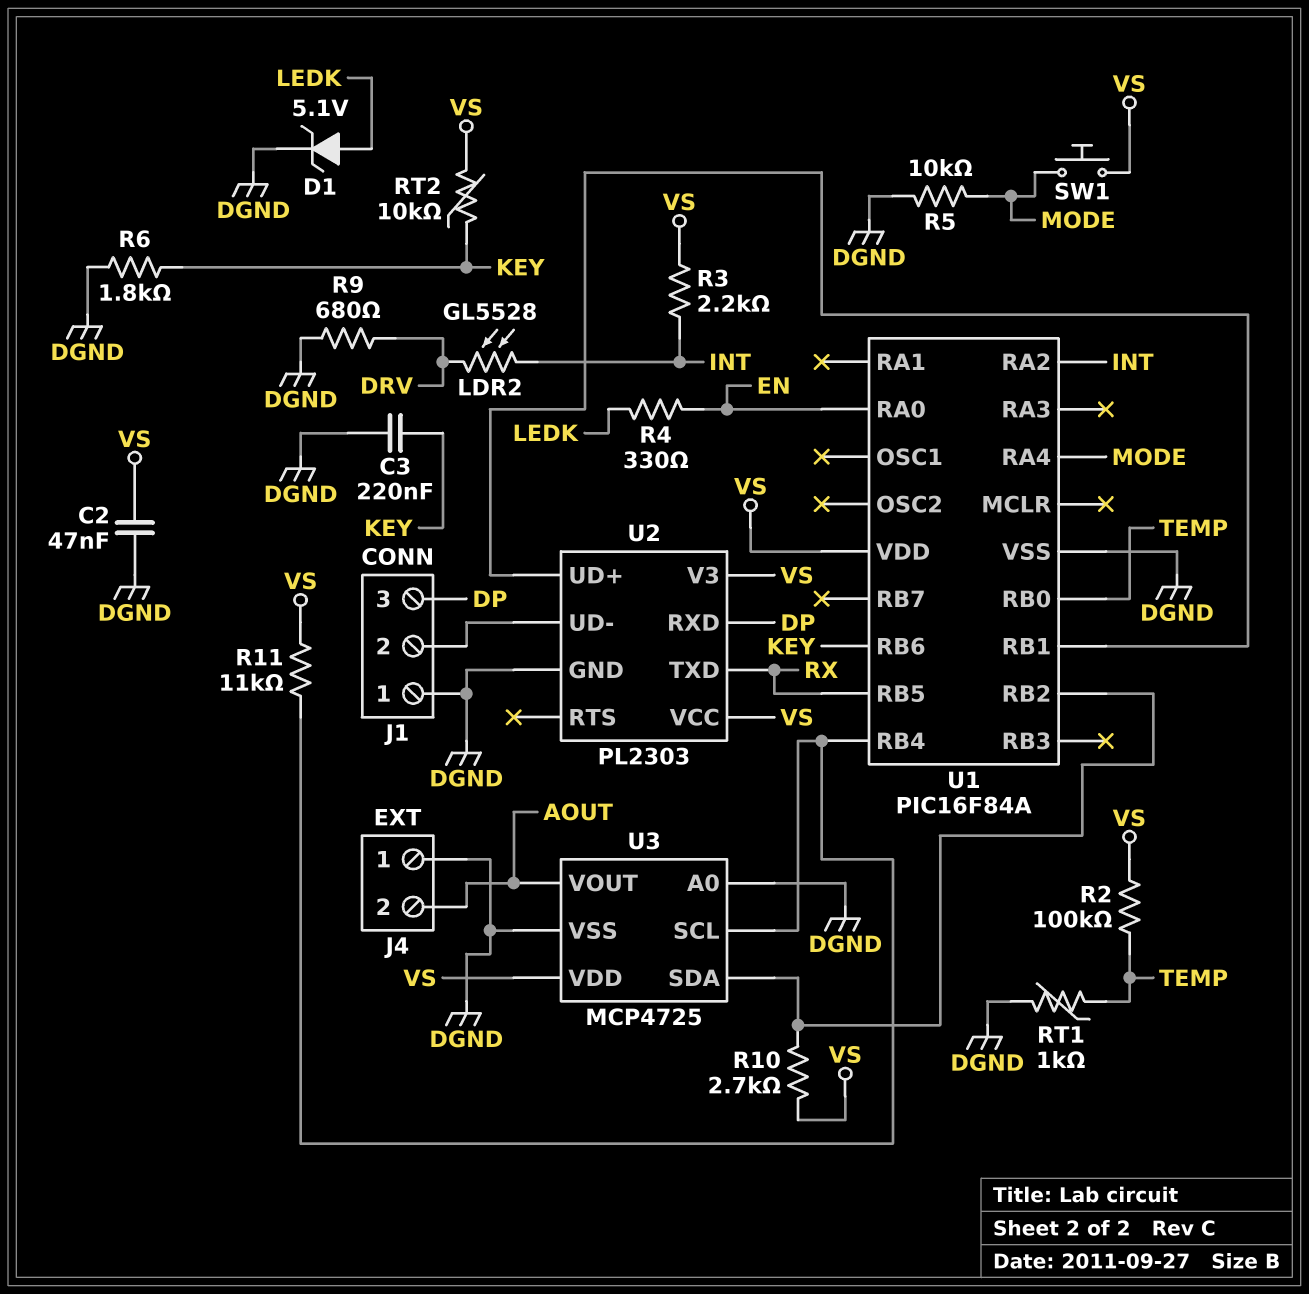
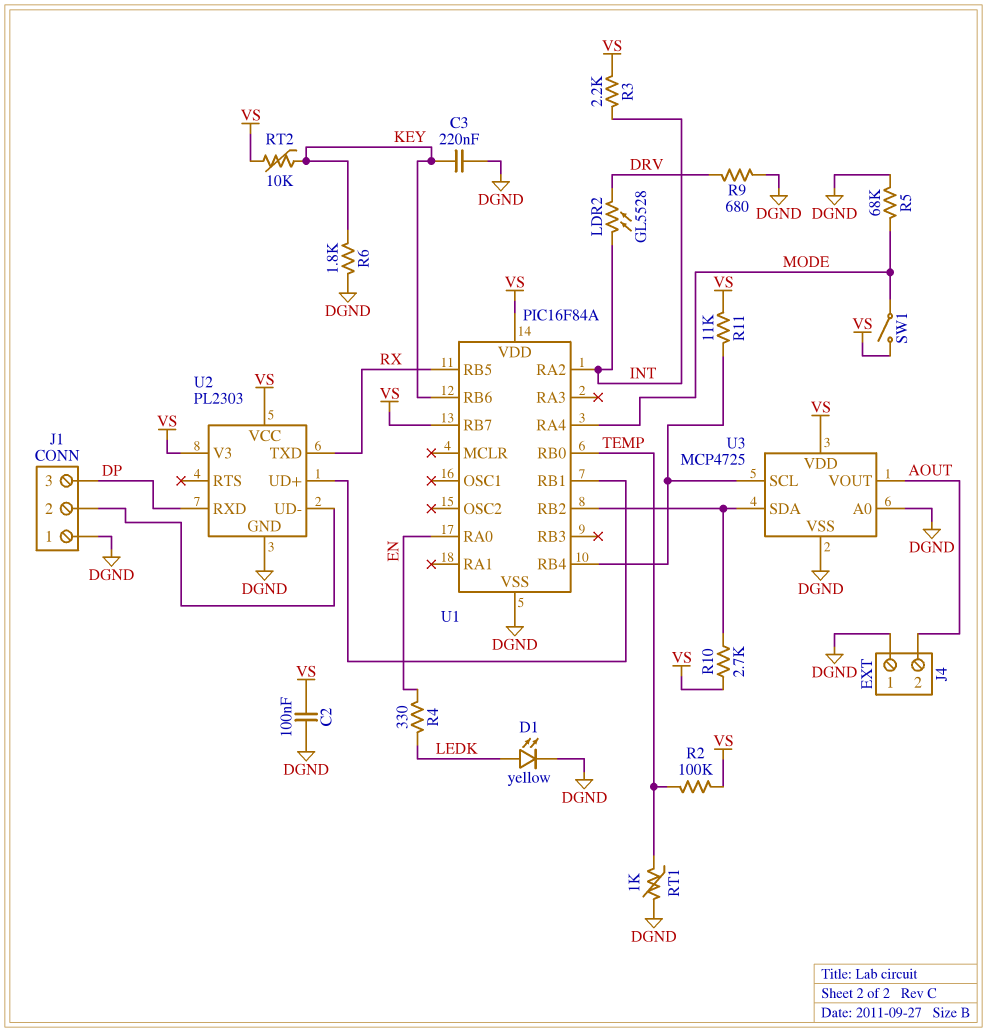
C2: 47nF (DGND, VS) -> 100nF (DGND, VS)
D1: zener 5.1V (A LEDK, K DGND) -> LED yellow (A LEDK, K DGND)
R5: 10k (DGND, MODE) -> 68k (DGND, MODE)
SW1: button (MODE, VS) -> switch (MODE, VS)
U1 pin RB7: none -> VS

